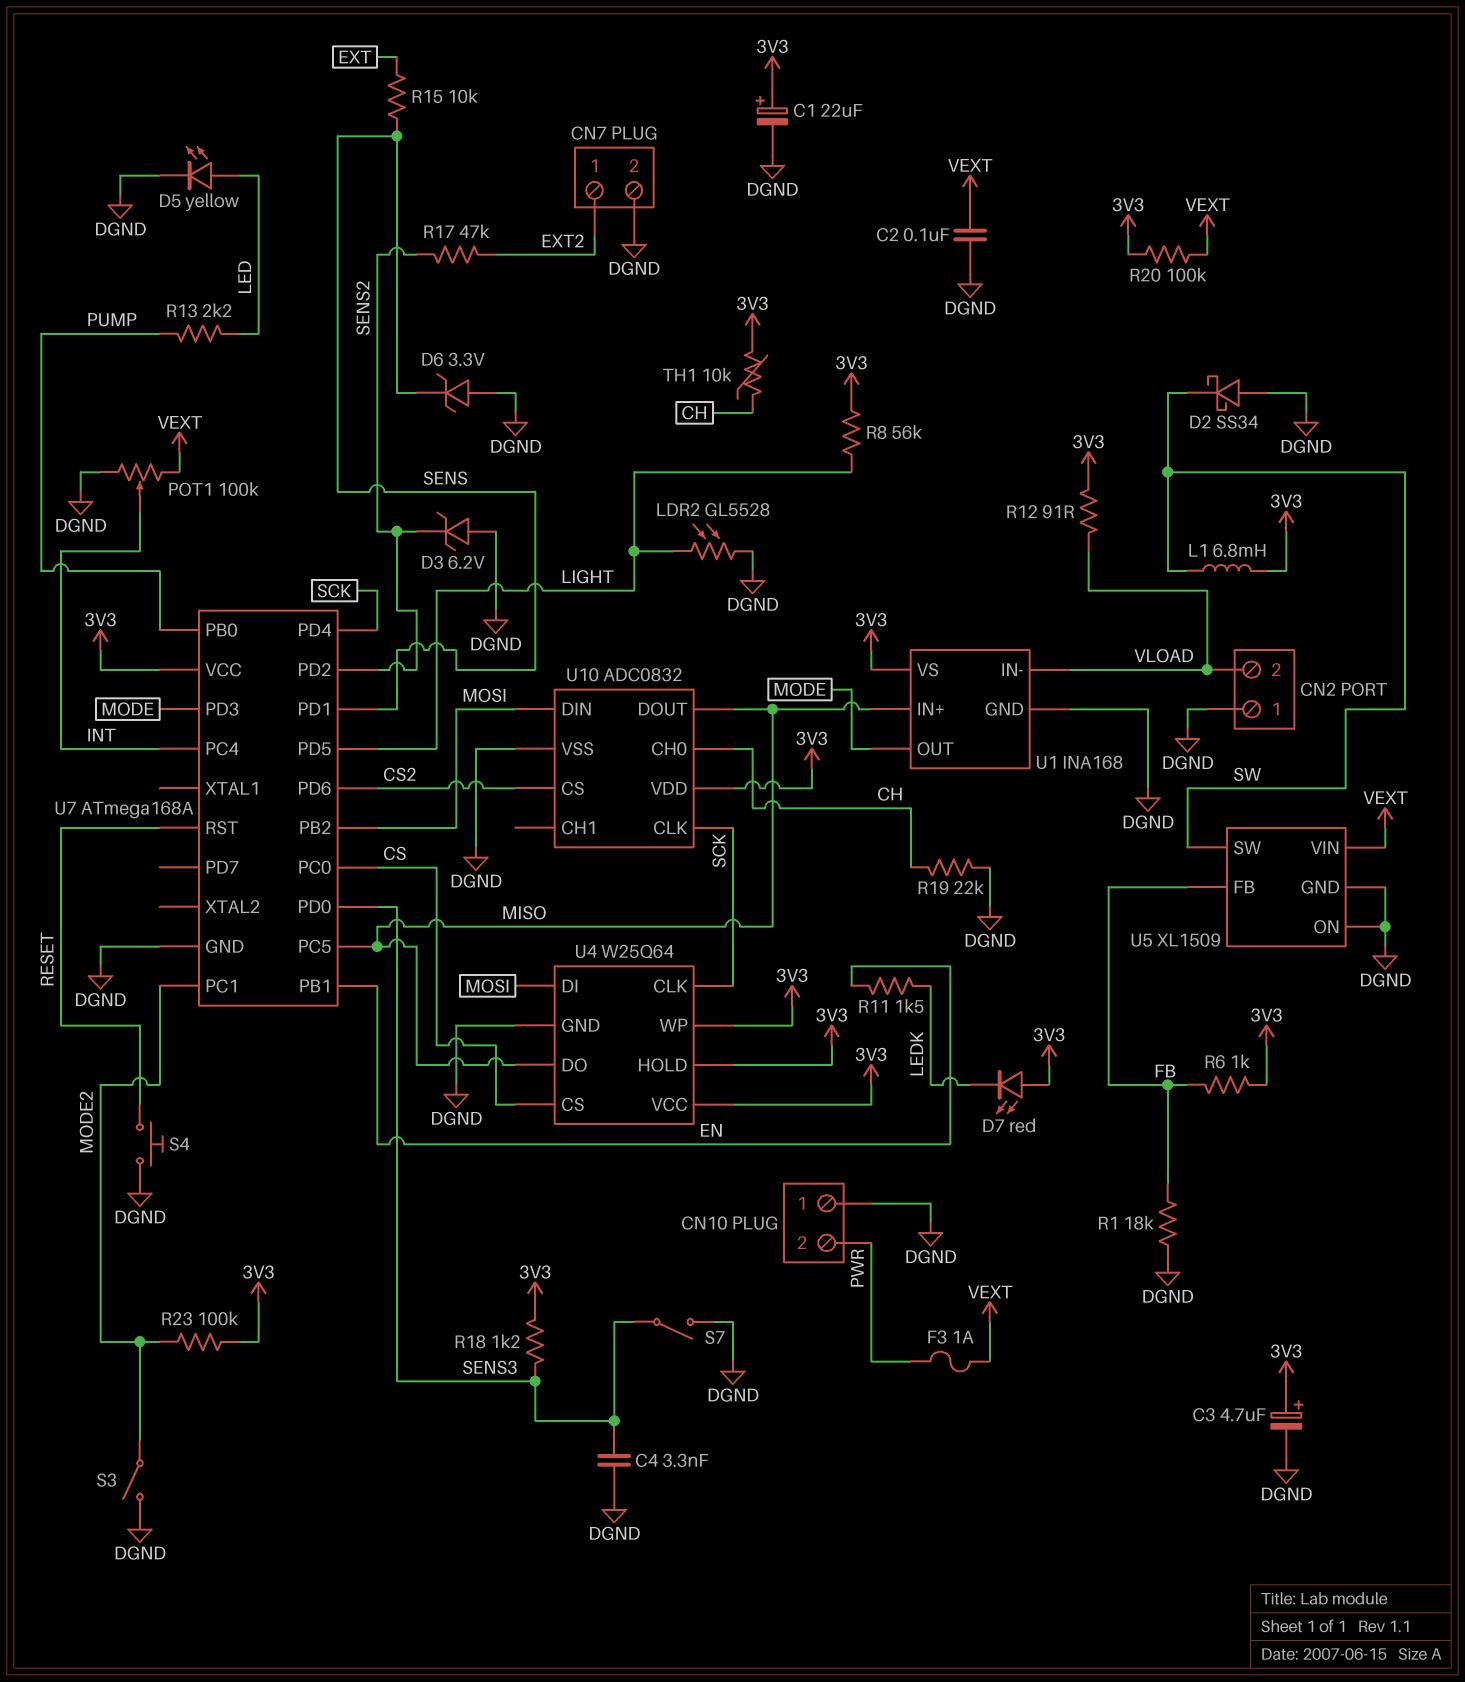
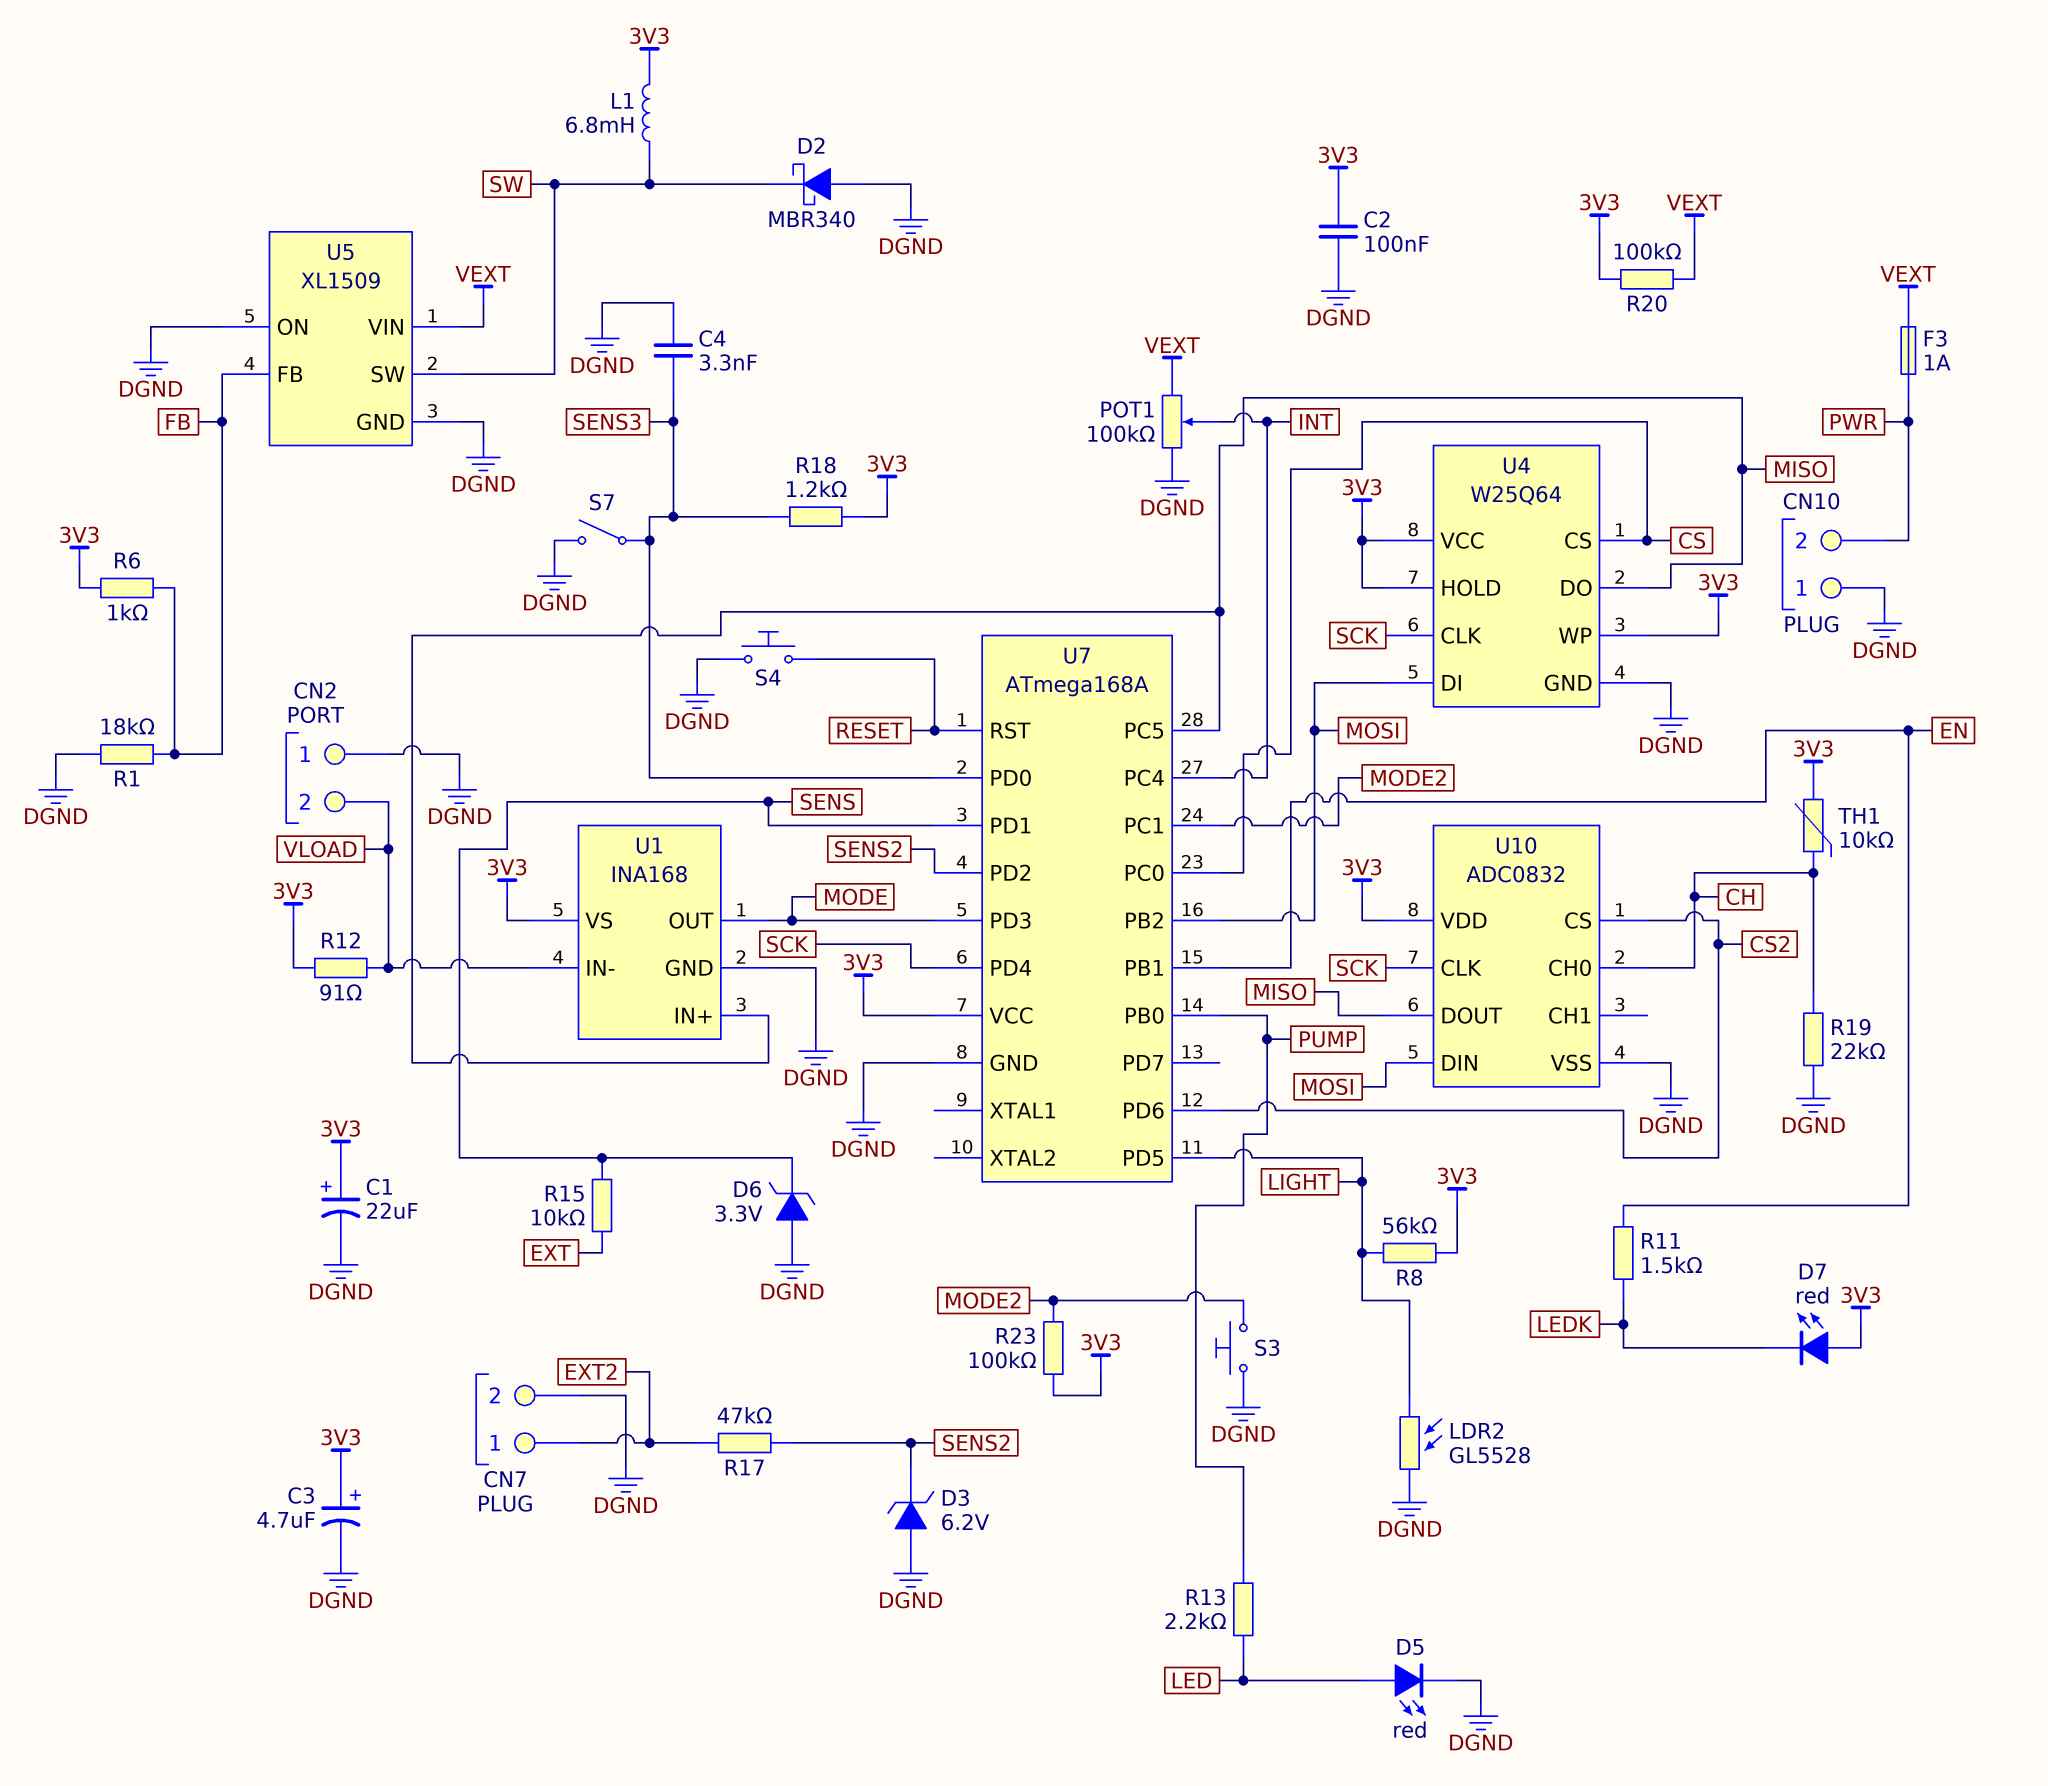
C2: 100nF (DGND, VEXT) -> 100nF (3V3, DGND)
D2: schottky SS34 (A DGND, K SW) -> schottky MBR340 (A DGND, K SW)
D5: LED yellow (A LED, K DGND) -> LED red (A LED, K DGND)
S3: switch (DGND, MODE2) -> button (DGND, MODE2)

